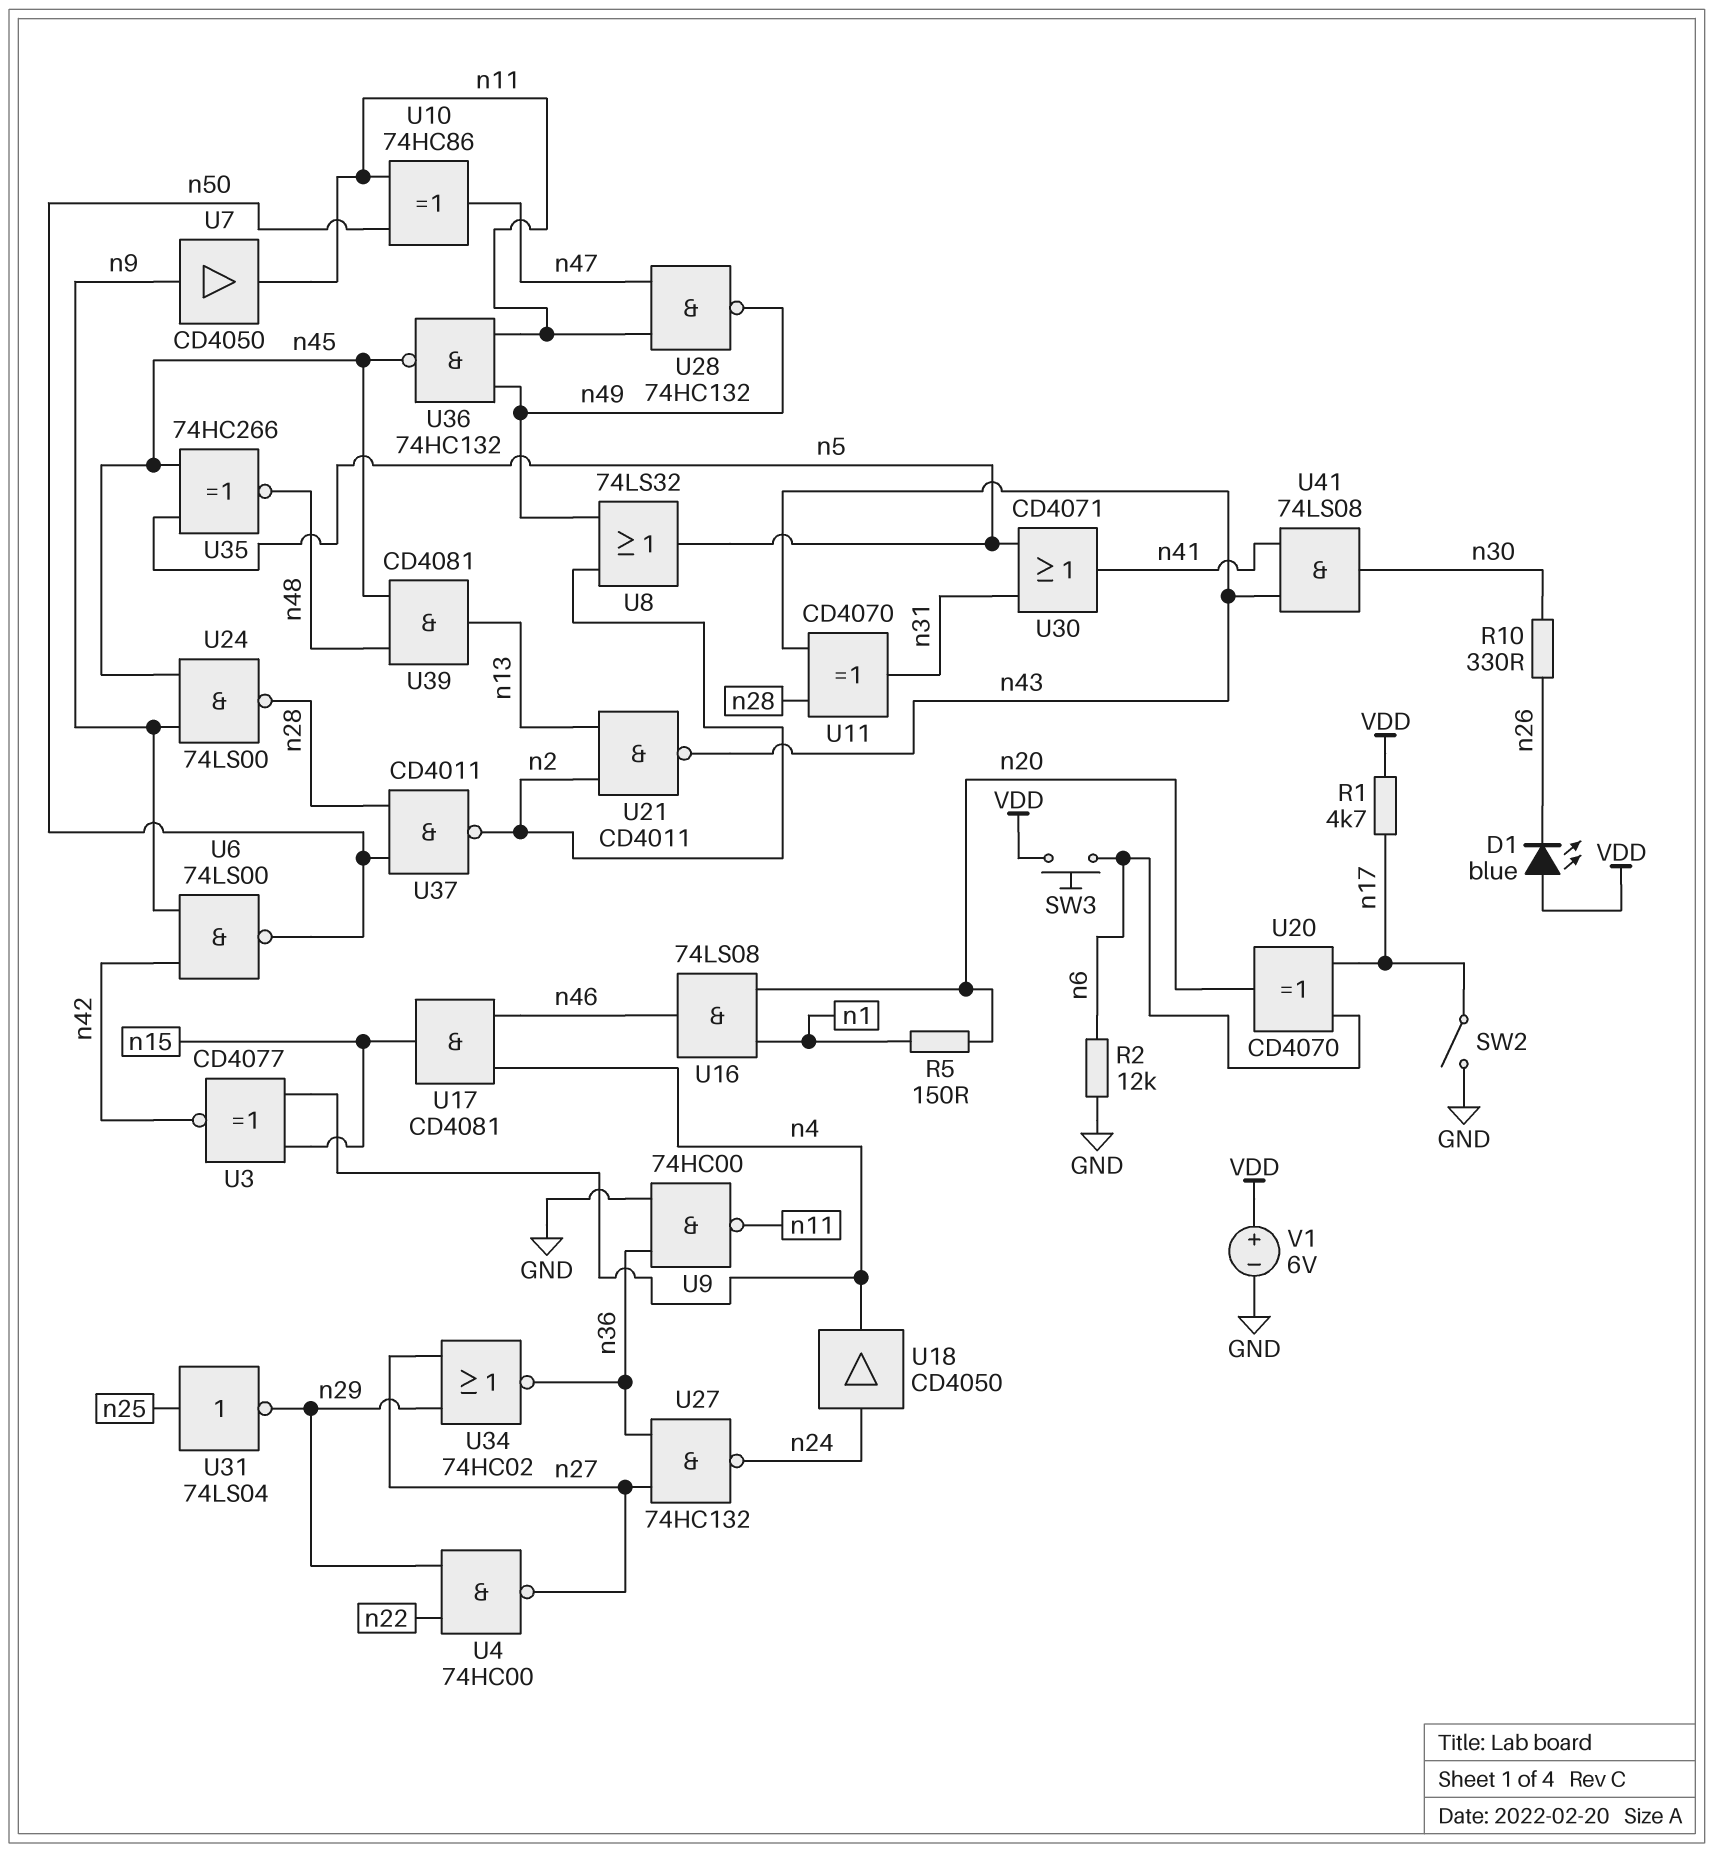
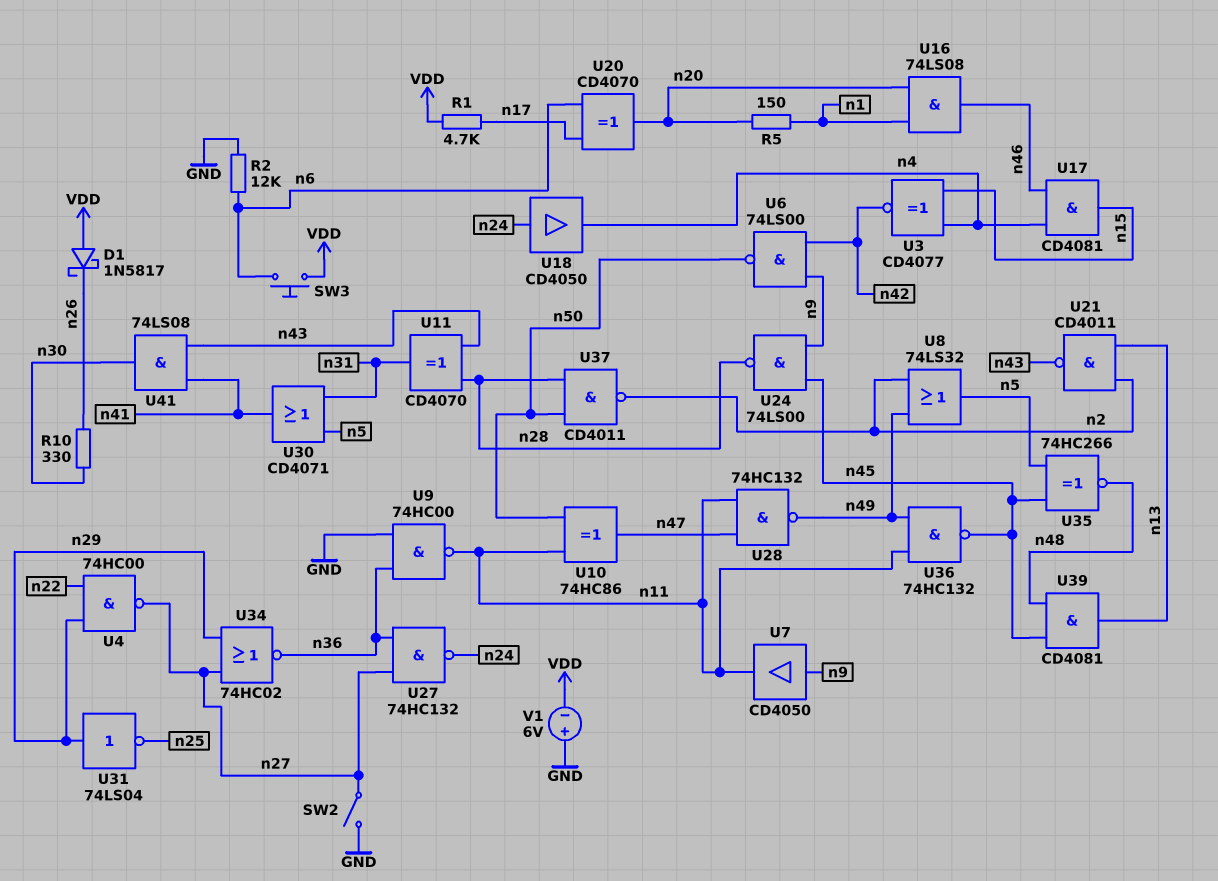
D1: LED blue (A VDD, K n26) -> schottky 1N5817 (A VDD, K n26)
SW2: switch (GND, n17) -> switch (GND, n27)
U31: NOT 74LS04 (in n25, out n29) -> NOT 74LS04 (in n29, out n25)
V1: 6V (plus VDD, minus GND) -> 6V (plus GND, minus VDD)

